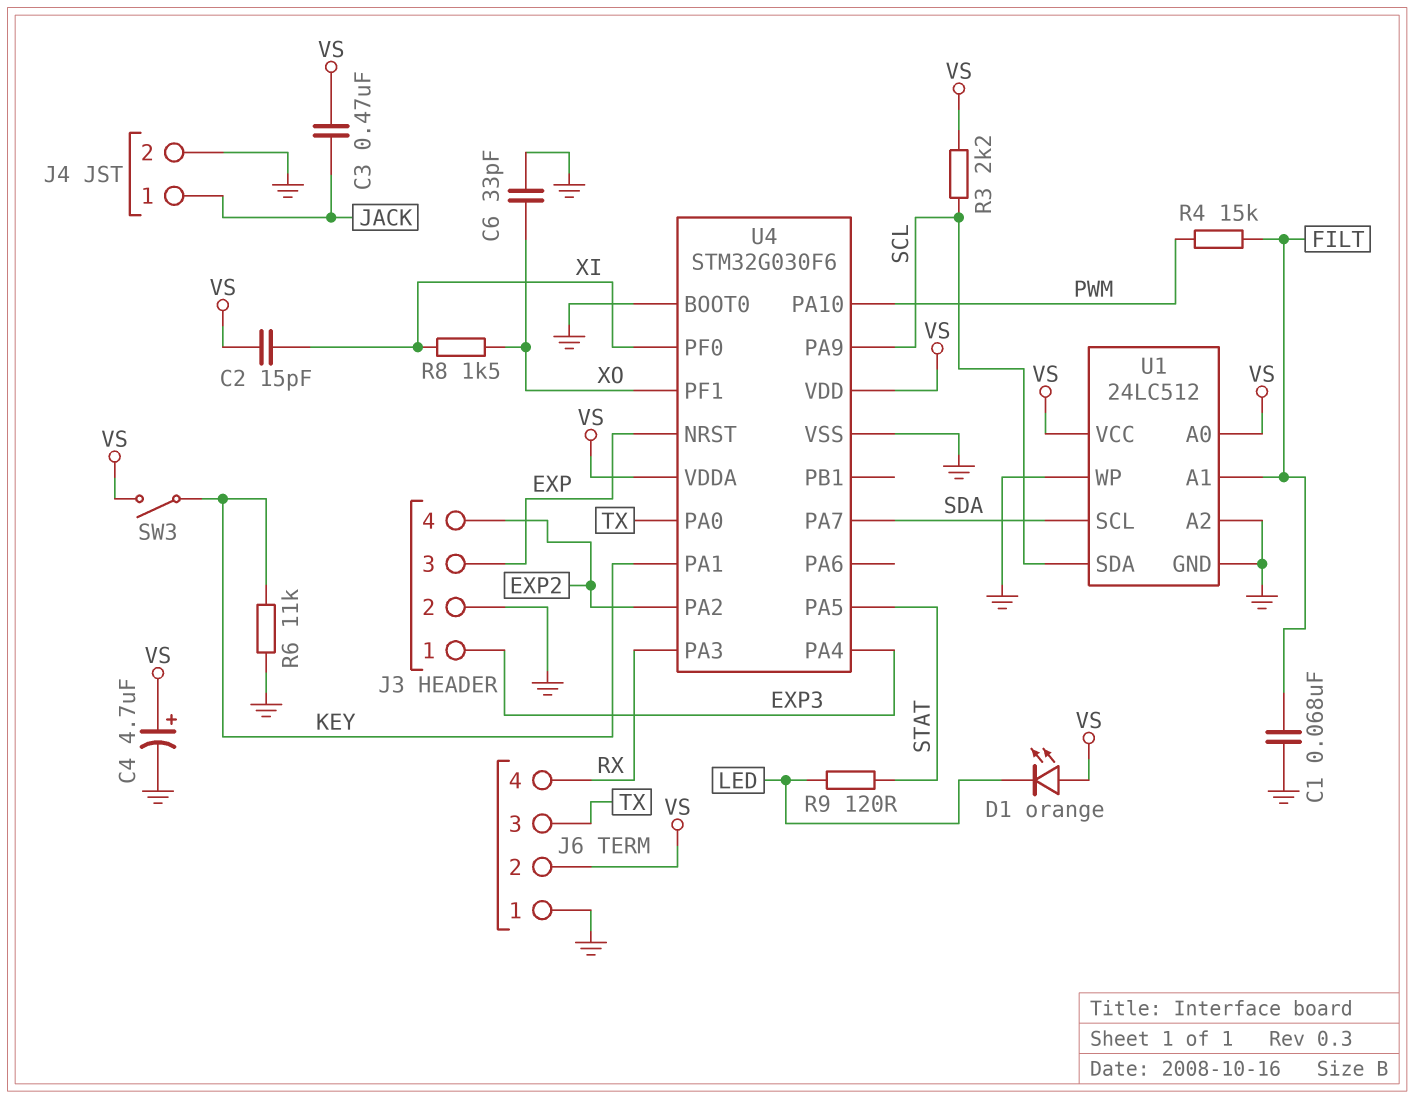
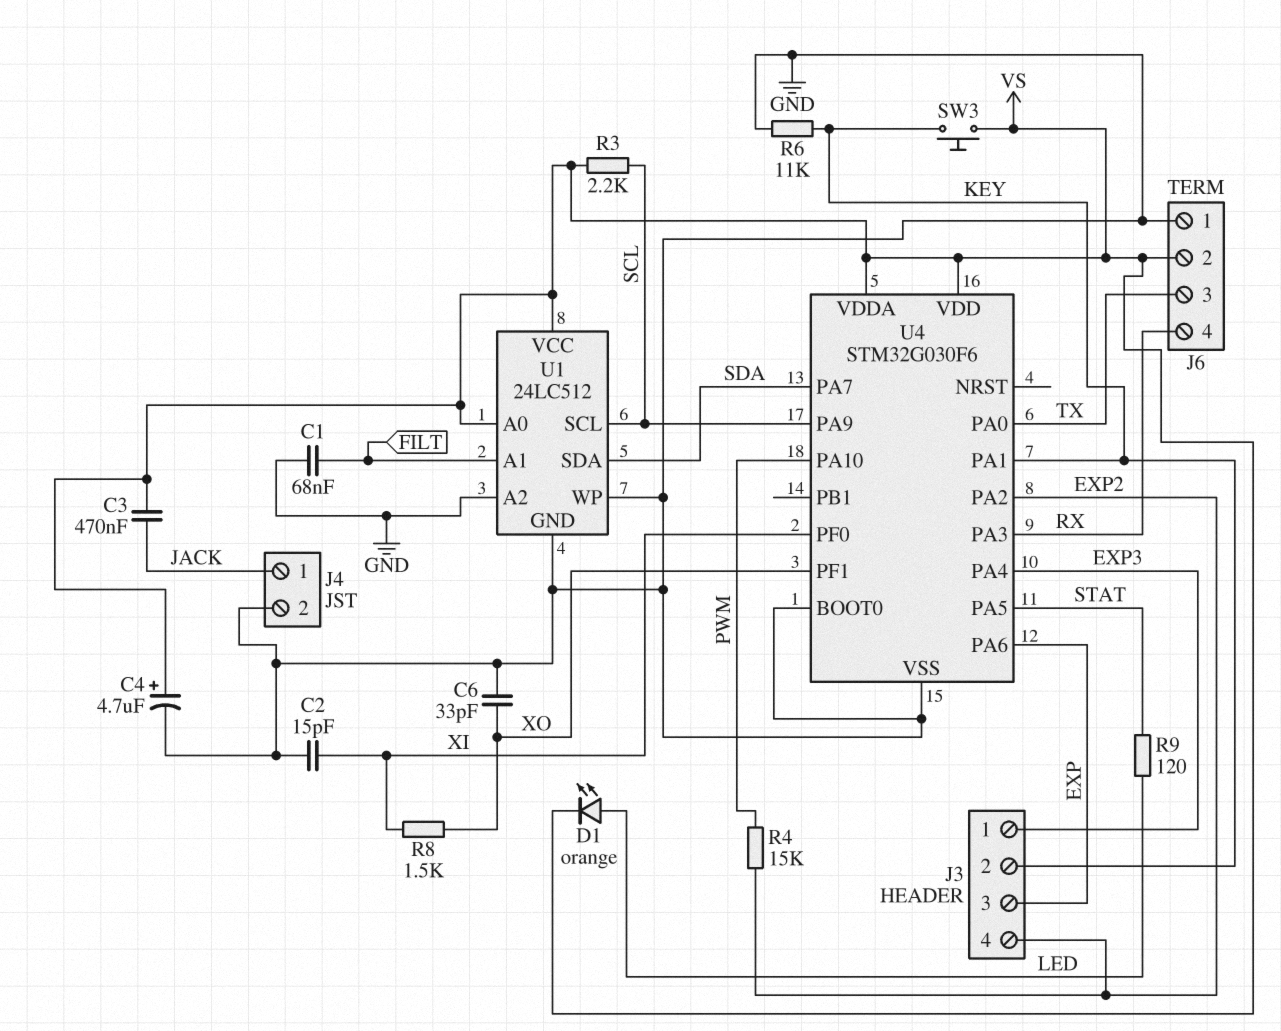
C2: 15pF (VS, XI) -> 15pF (GND, XI)
D1: LED orange (A VS, K LED) -> LED orange (A LED, K VS)
J3 pin 2: GND -> KEY
R4: 15k (FILT, PWM) -> 15k (EXP2, PWM)
SW3: switch (KEY, VS) -> button (KEY, VS)
U1 pin SCL: SDA -> SCL
U1 pin SDA: SCL -> SDA
U4 pin NRST: EXP -> none
U4 pin PA6: none -> EXP

